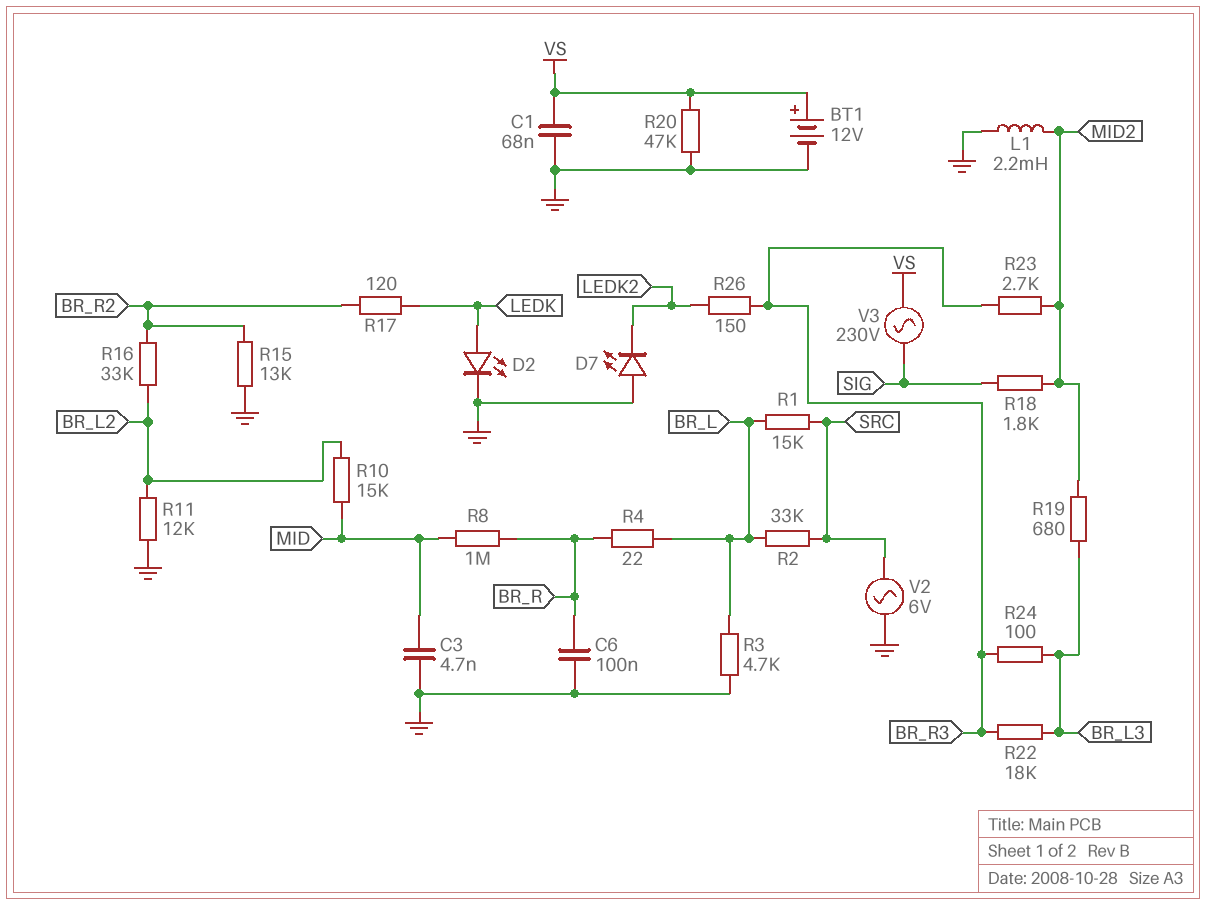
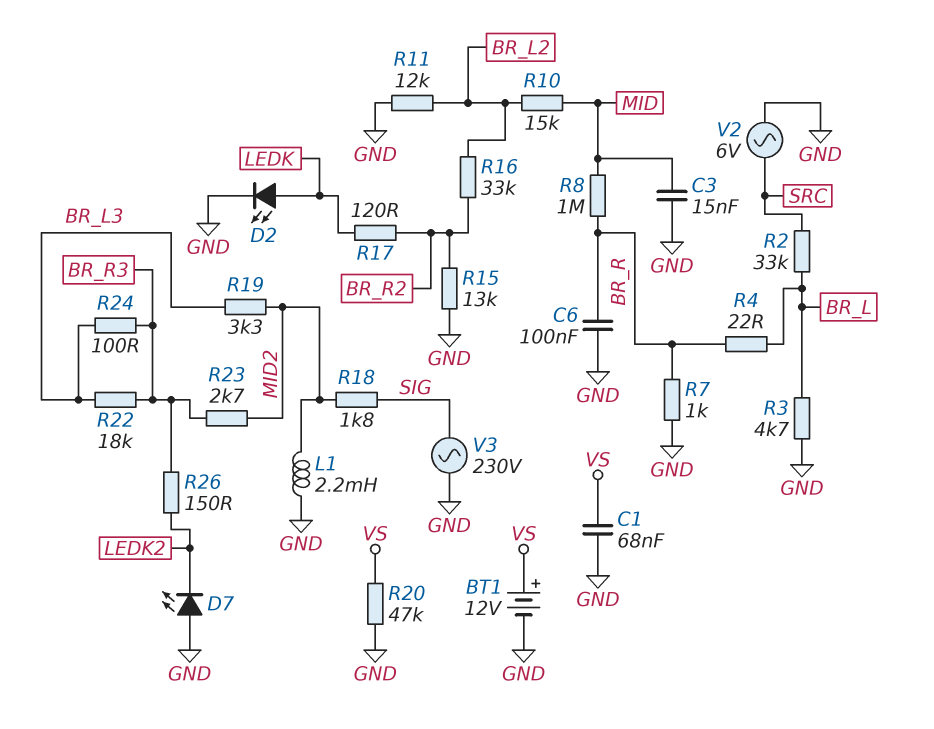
C3: 4.7nF (GND, MID) -> 15nF (GND, MID)
R1: 15k (BR_L, SRC) -> none
R7: none -> 1k (BR_R, GND)
R19: 680 (BR_L3, MID2) -> 3.3k (BR_L3, MID2)
V3: AC 230V (SIG, VS) -> AC 230V (GND, SIG)

